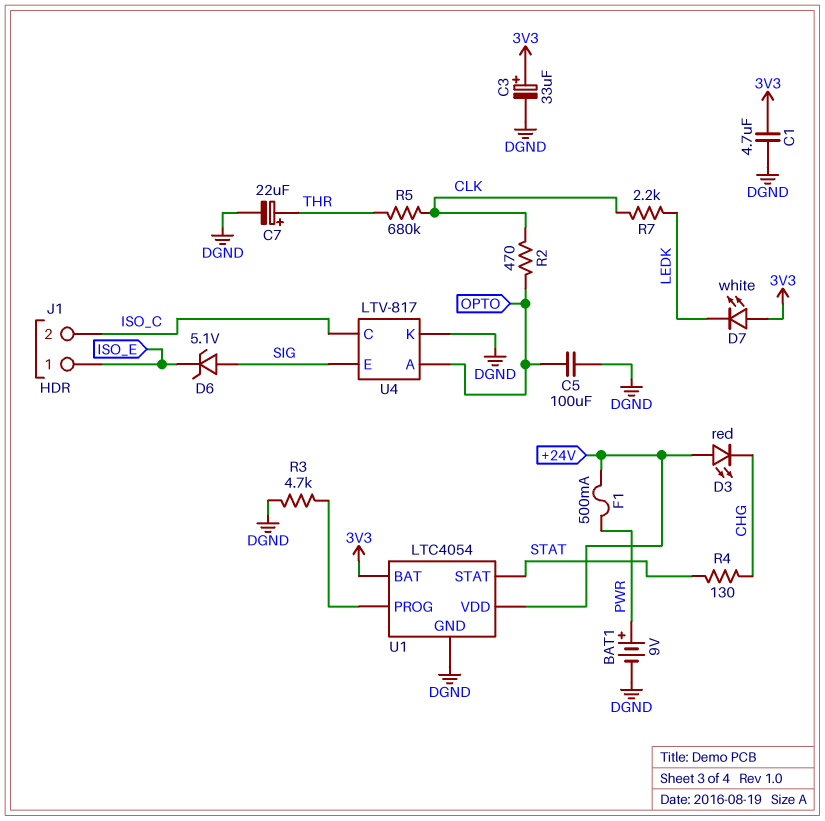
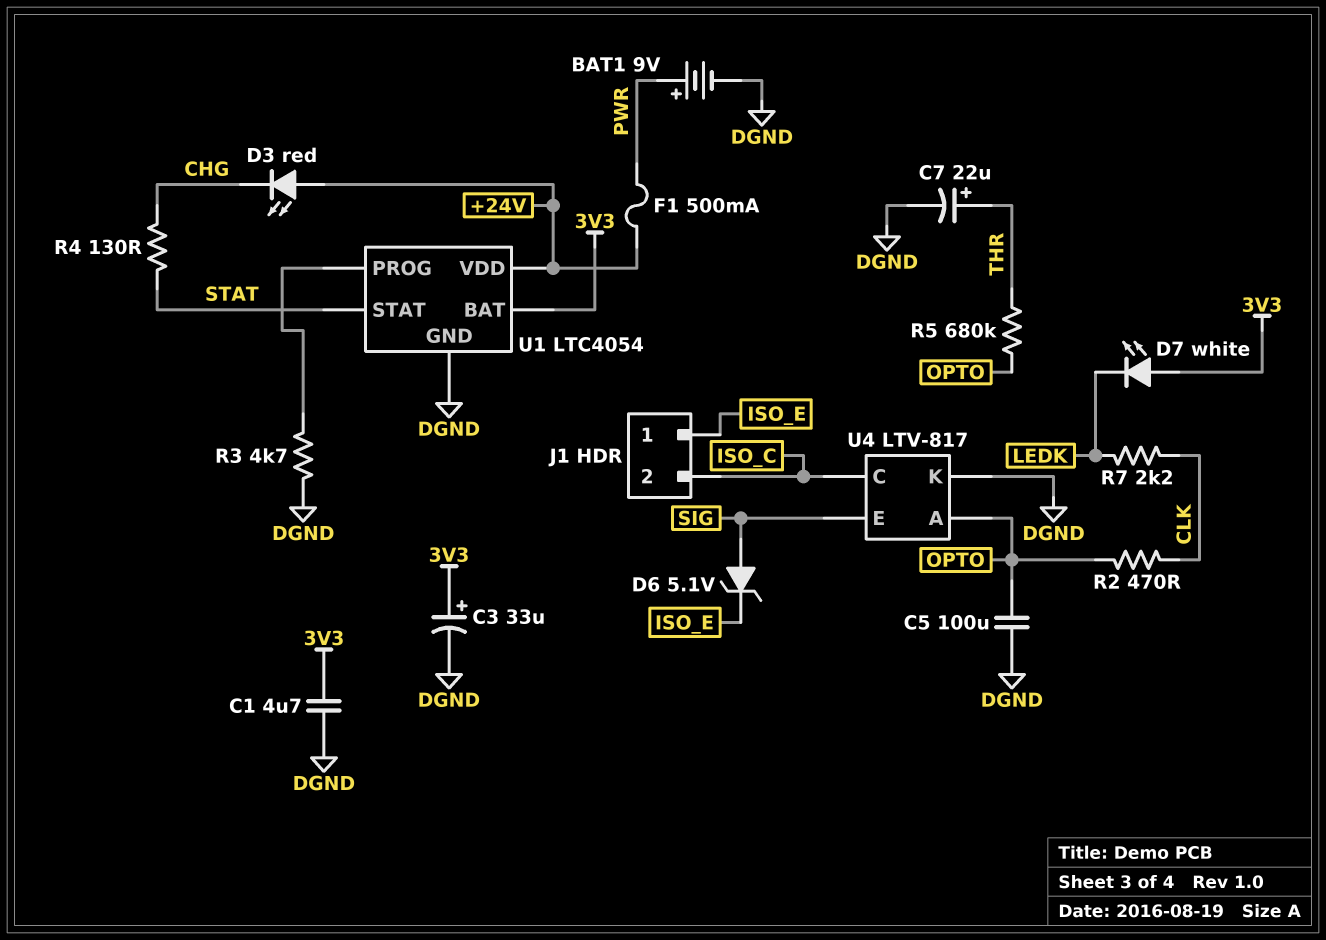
R5: 680k (CLK, THR) -> 680k (OPTO, THR)

